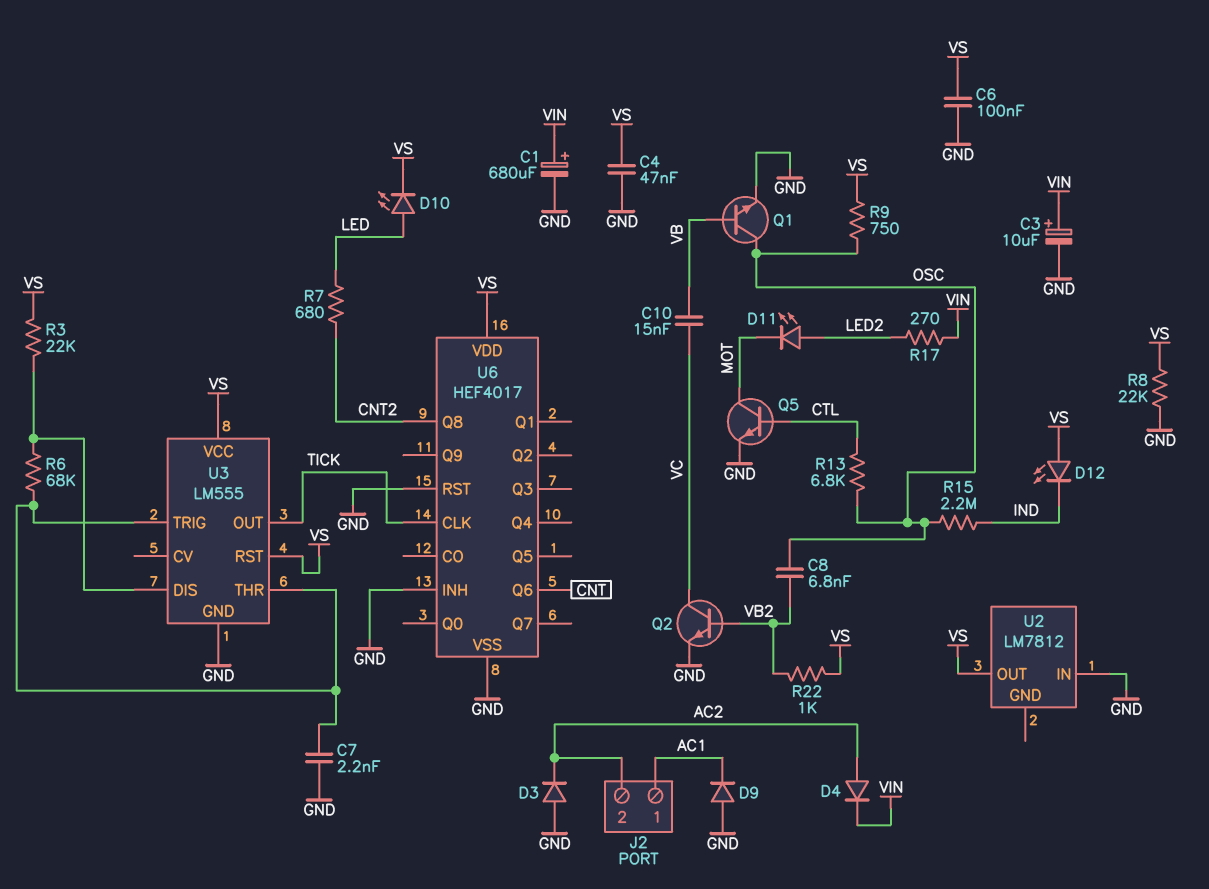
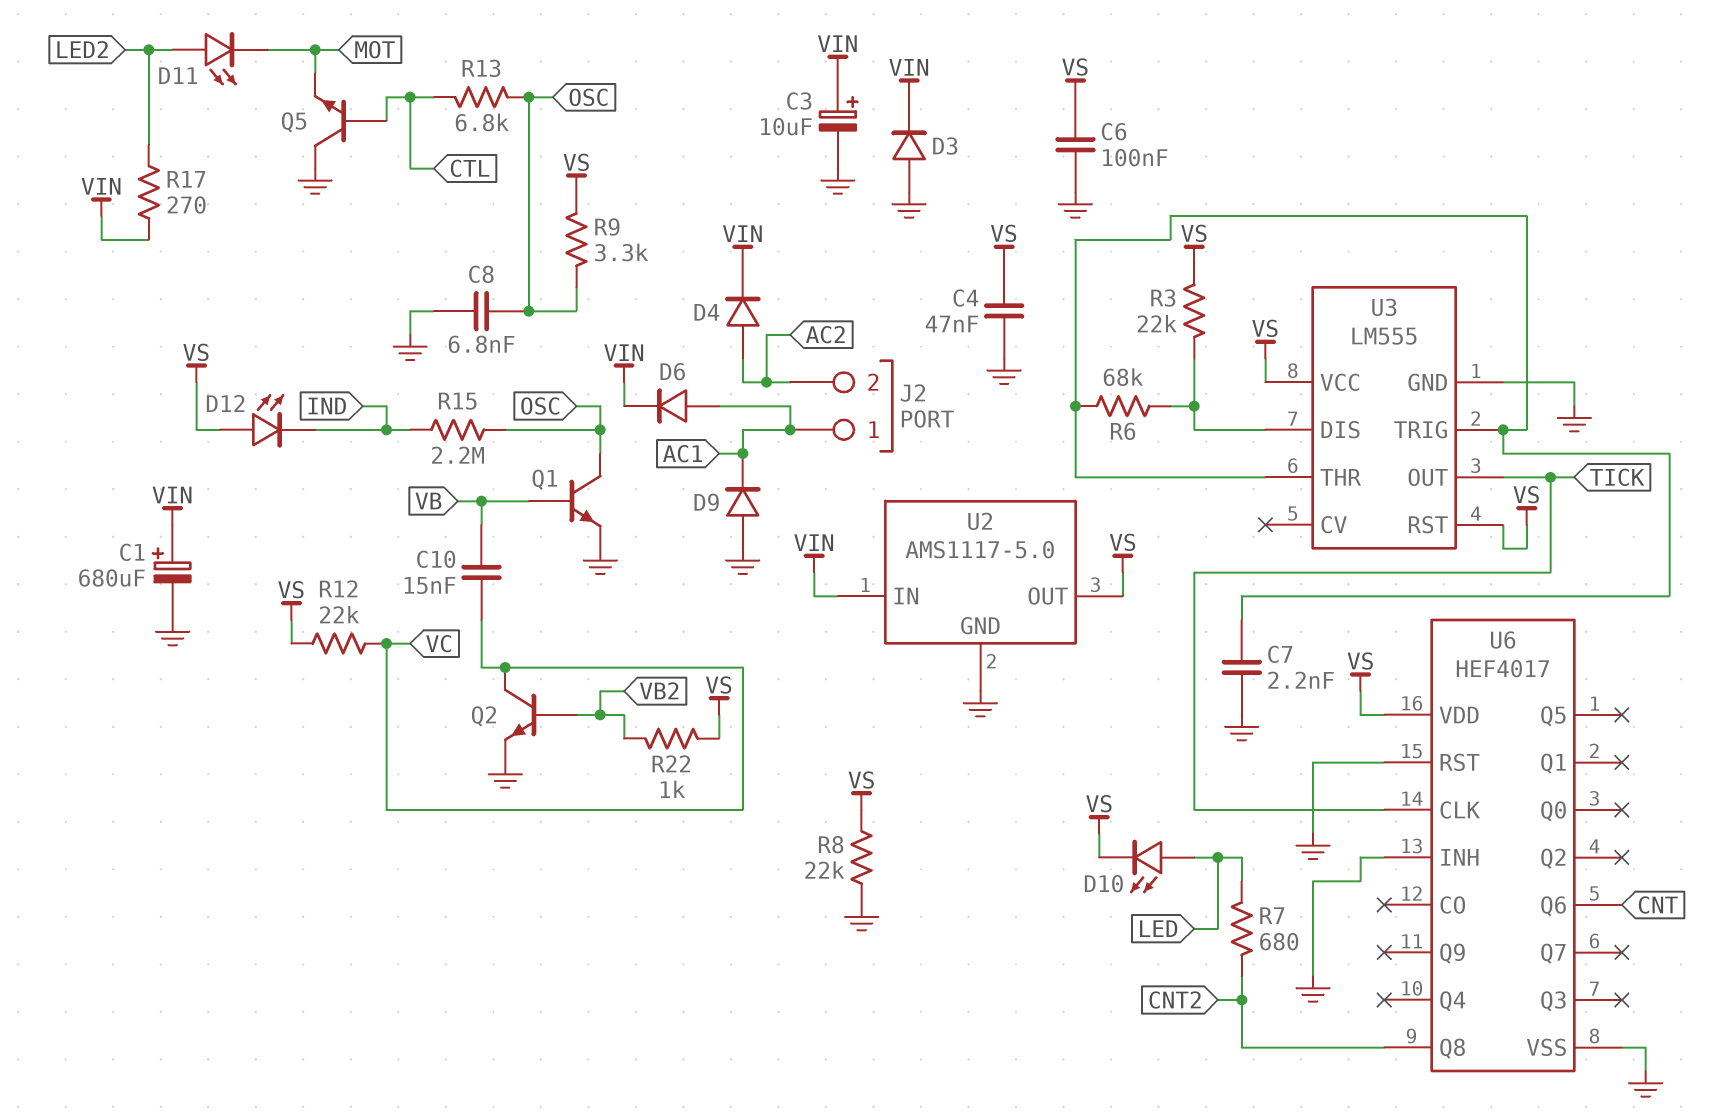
C8: 6.8nF (OSC, VB2) -> 6.8nF (GND, OSC)
D3: diode (A GND, K AC2) -> diode (A GND, K VIN)
D6: none -> diode (A AC1, K VIN)
Q5: NPN (B CTL, C MOT, E GND) -> NPN (B CTL, C GND, E MOT)
R9: 750 (OSC, VS) -> 3.3k (OSC, VS)
R12: none -> 22k (VC, VS)
U2: LM7812 -> AMS1117-5.0
U2 pin GND: none -> GND
U2 pin IN: GND -> VIN

